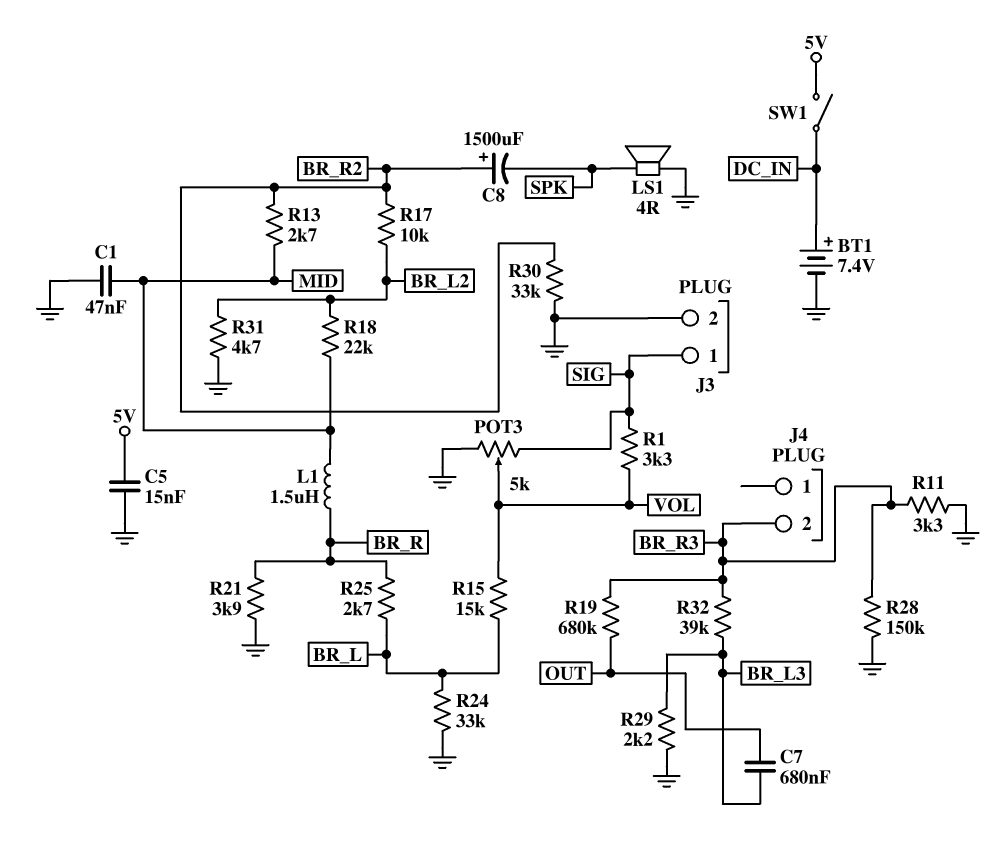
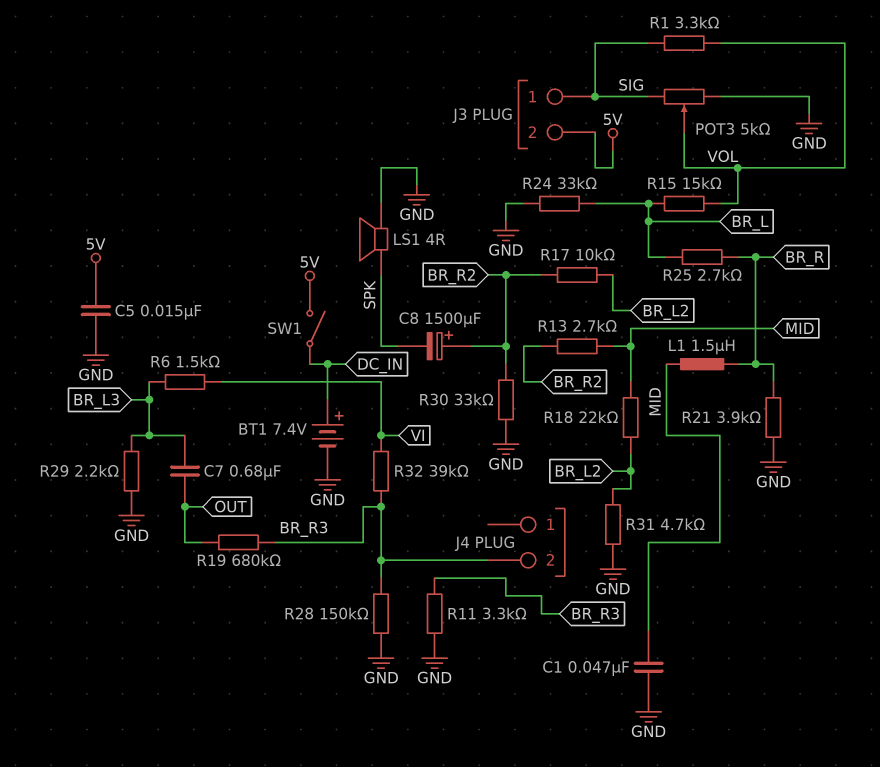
J3 pin 2: GND -> 5V
R6: none -> 1.5k (BR_L3, VI)
R32: 39k (BR_L3, BR_R3) -> 39k (BR_R3, VI)

